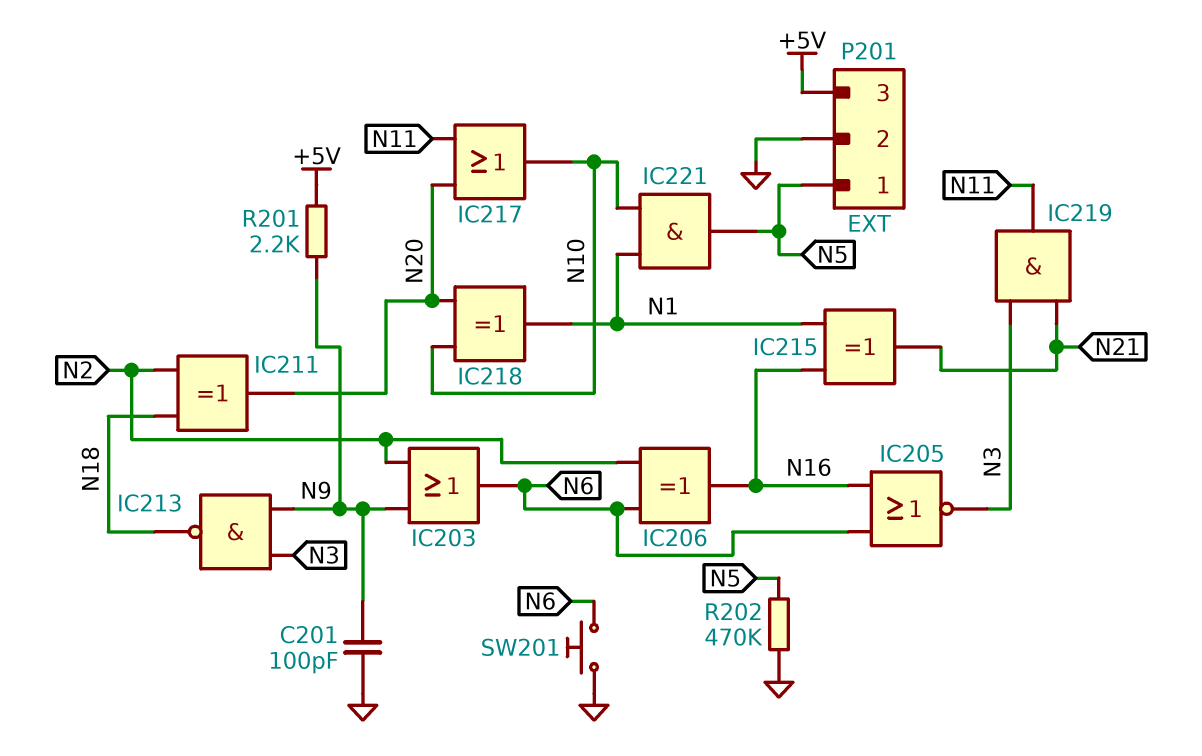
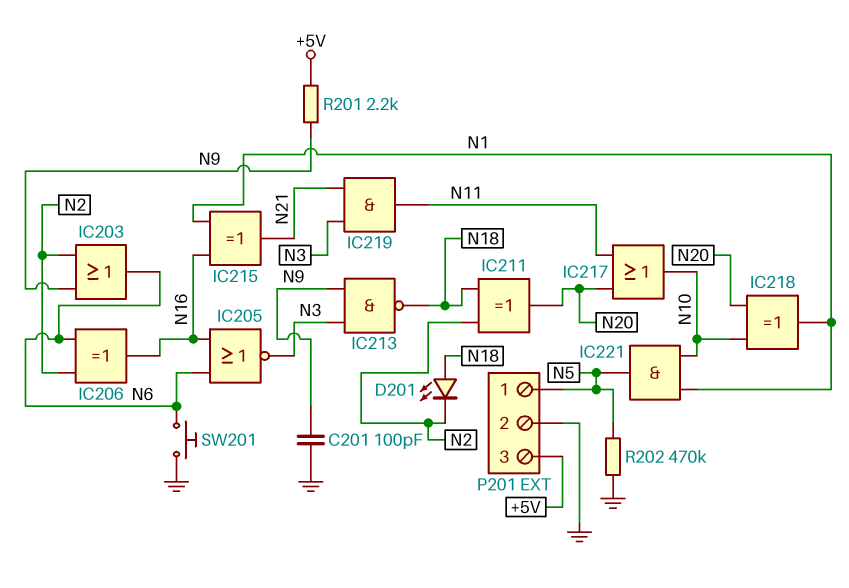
D201: none -> LED (A N18, K N2)

